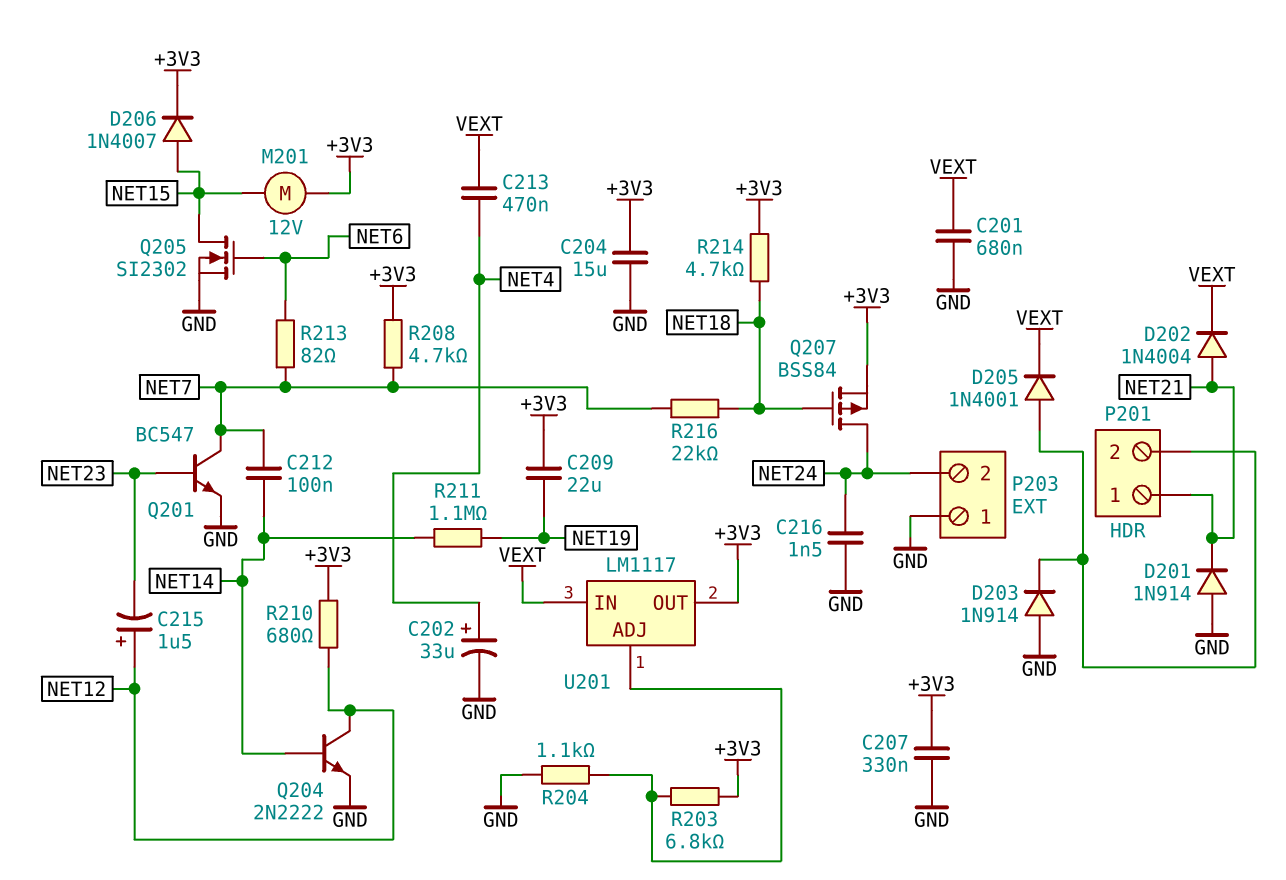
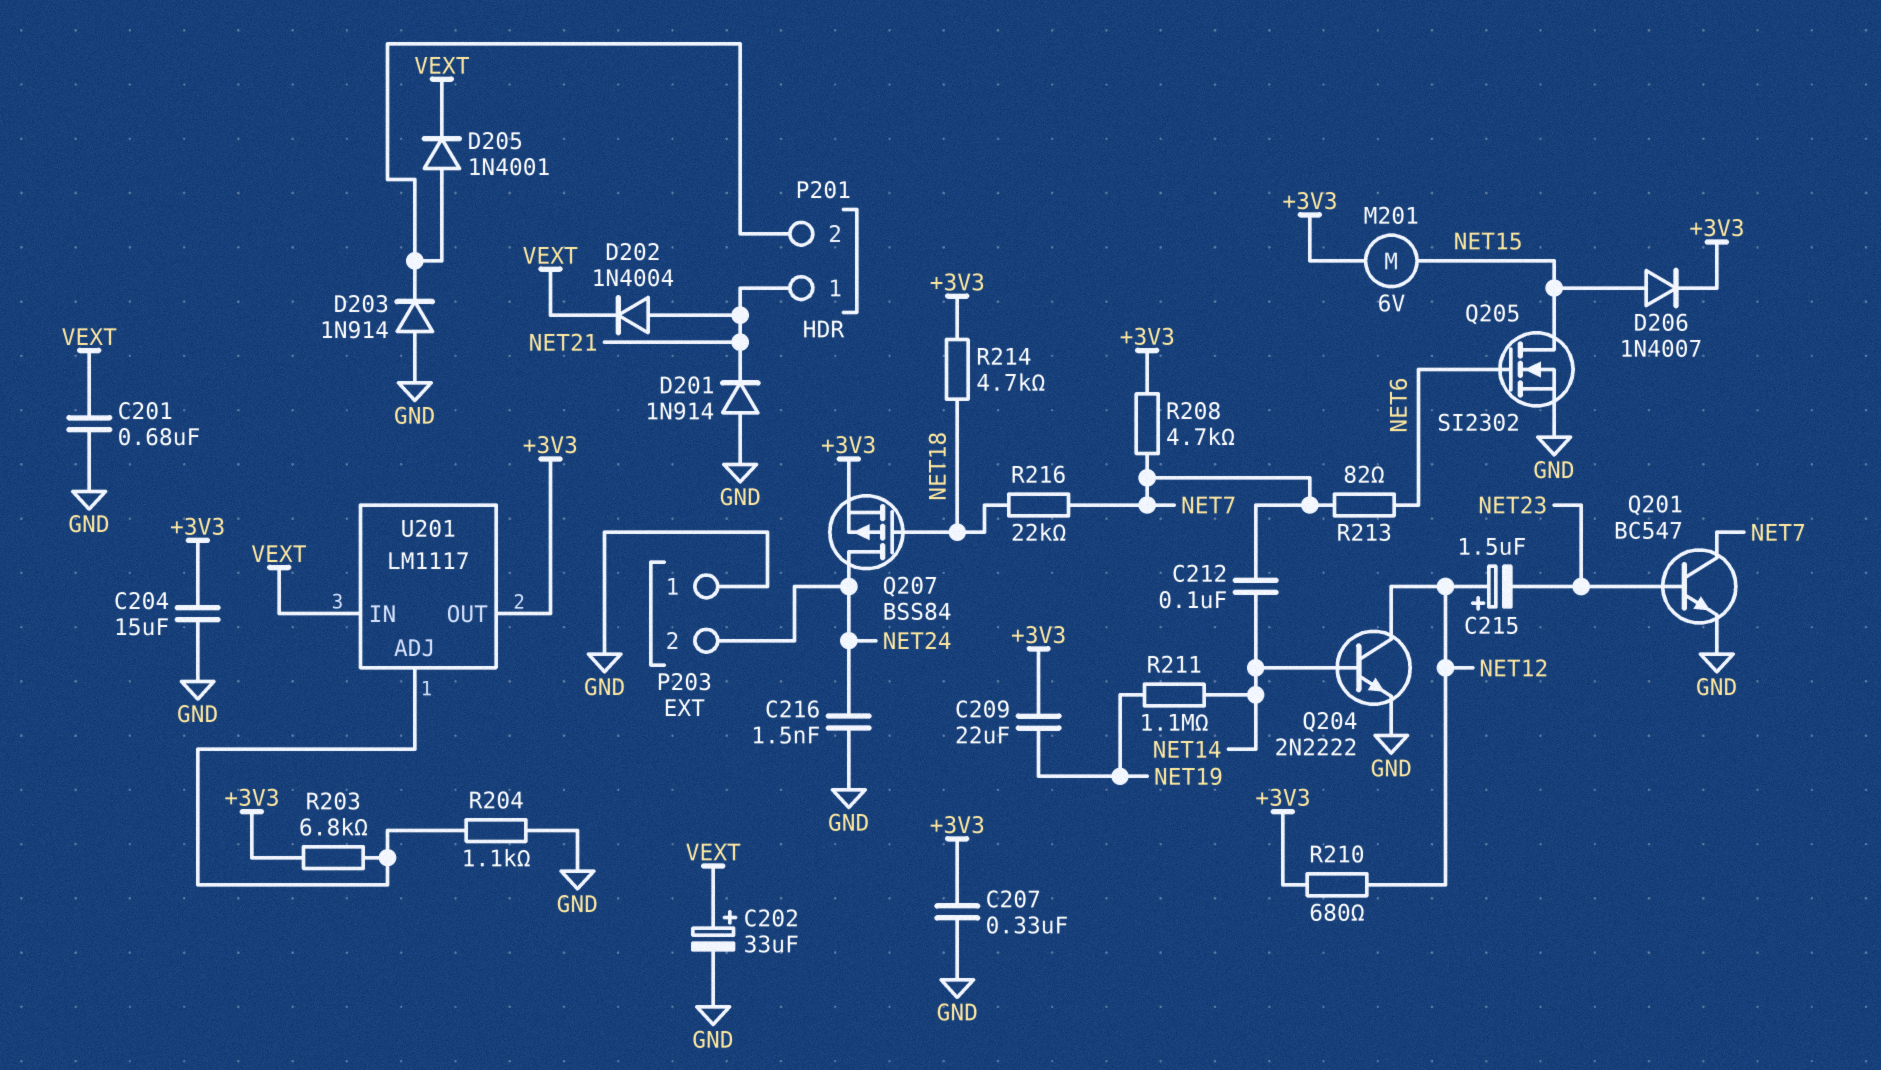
C202: 33uF (plus NET4, minus GND) -> 33uF (plus VEXT, minus GND)
C213: 470nF (NET4, VEXT) -> none
M201: motor 12V (+3V3, NET15) -> motor 6V (+3V3, NET15)

